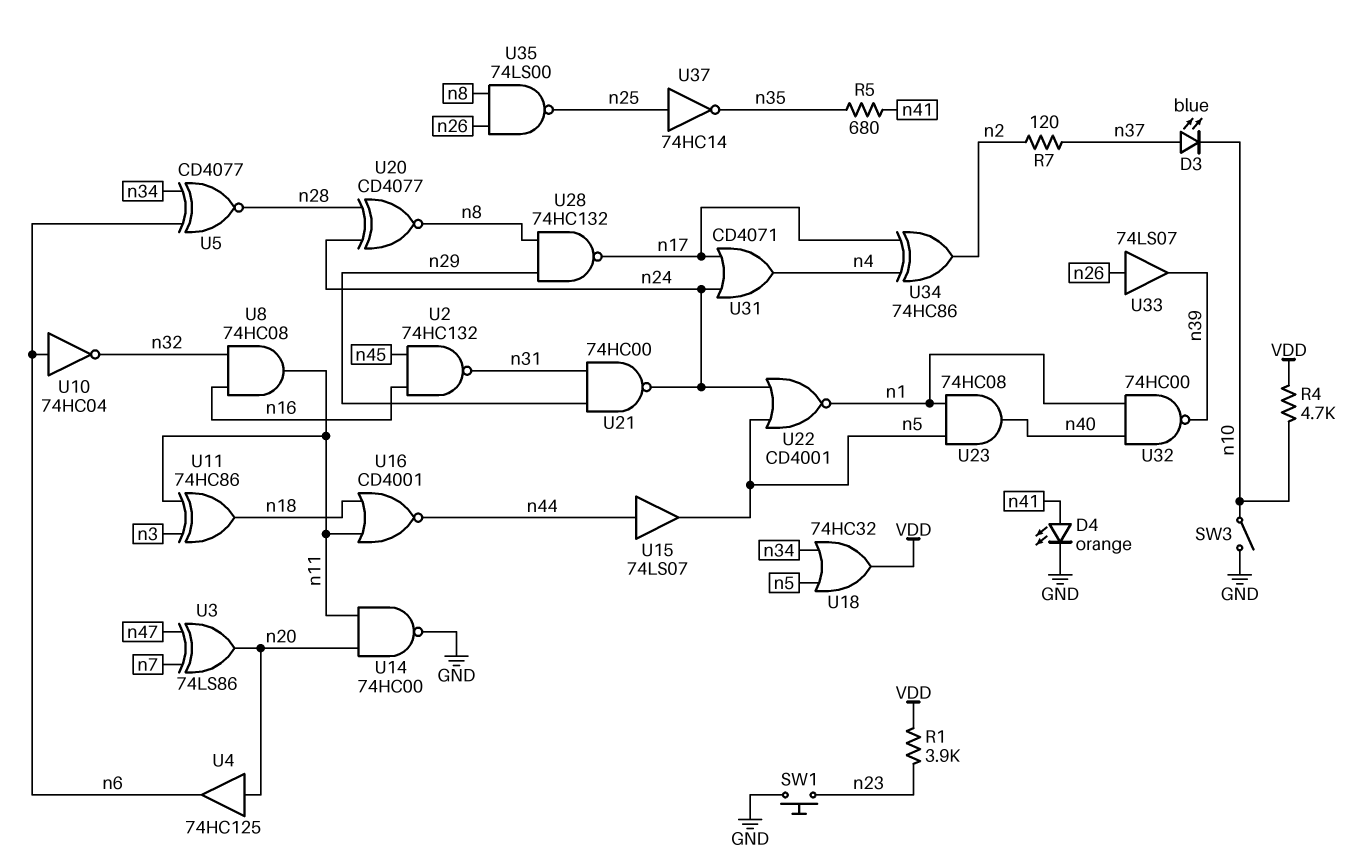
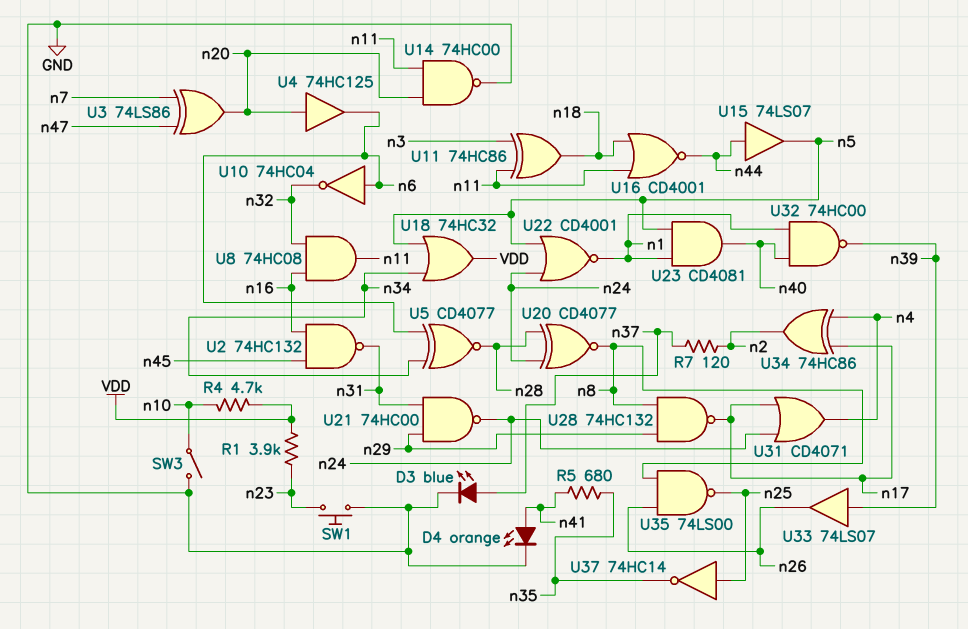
D3: LED blue (A n37, K n10) -> LED blue (A n37, K GND)
U23: AND 74HC08 (in n1, in n5, out n40) -> AND CD4081 (in n1, in n5, out n40)
U33: buffer 74LS07 (in n26, out n39) -> buffer 74LS07 (in n39, out n26)

